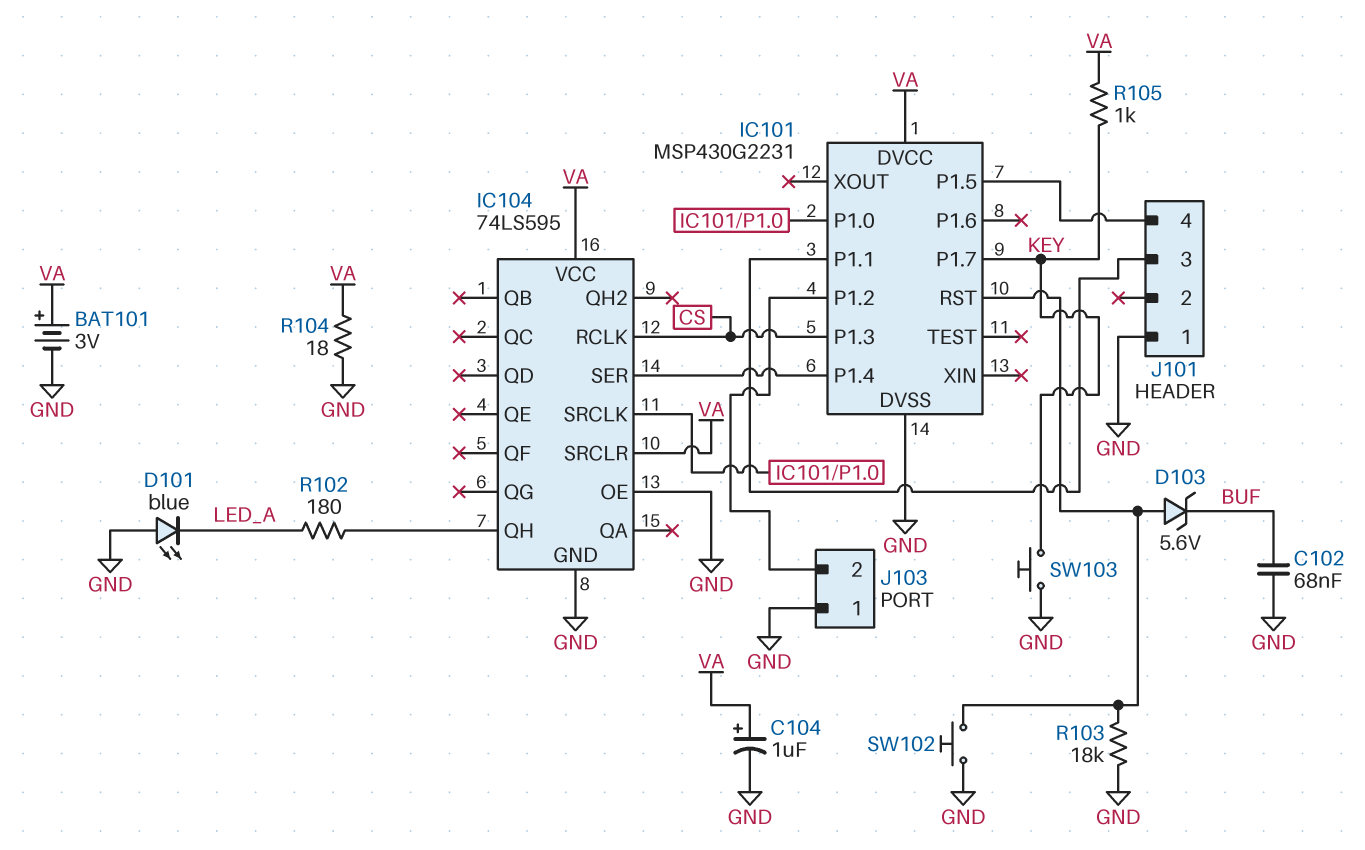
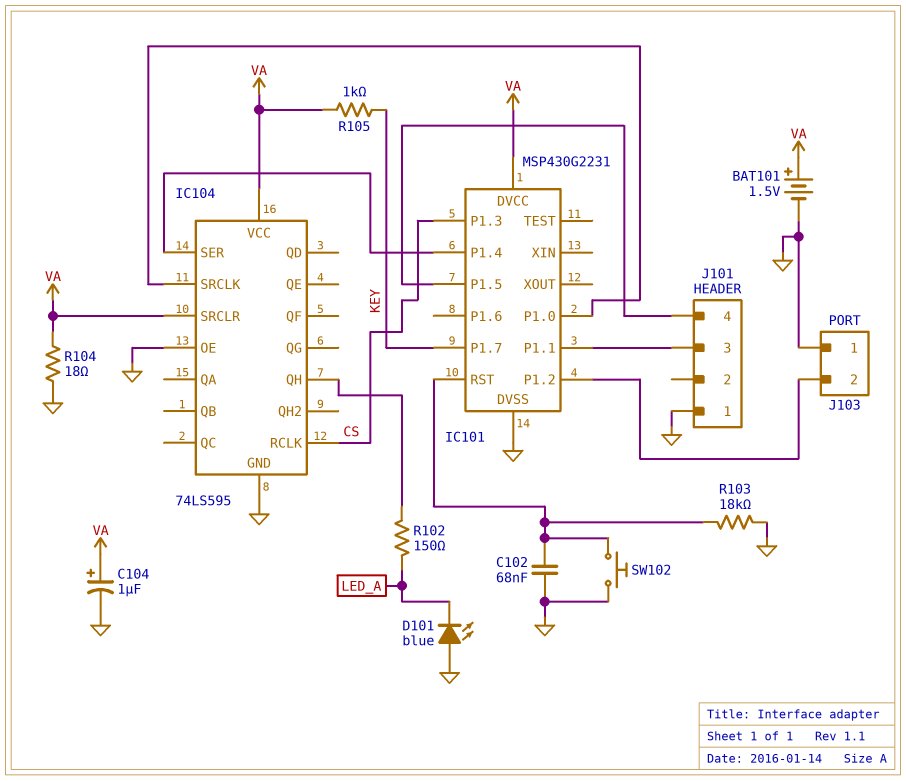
BAT101: 3V (plus VA, minus GND) -> 1.5V (plus VA, minus GND)
C102: 68nF (BUF, GND) -> 68nF (GND, IC101/RST)
D103: zener 5.6V (A IC101/RST, K BUF) -> none
R102: 180 (IC104/QH, LED_A) -> 150 (IC104/QH, LED_A)
SW103: button (GND, KEY) -> none

